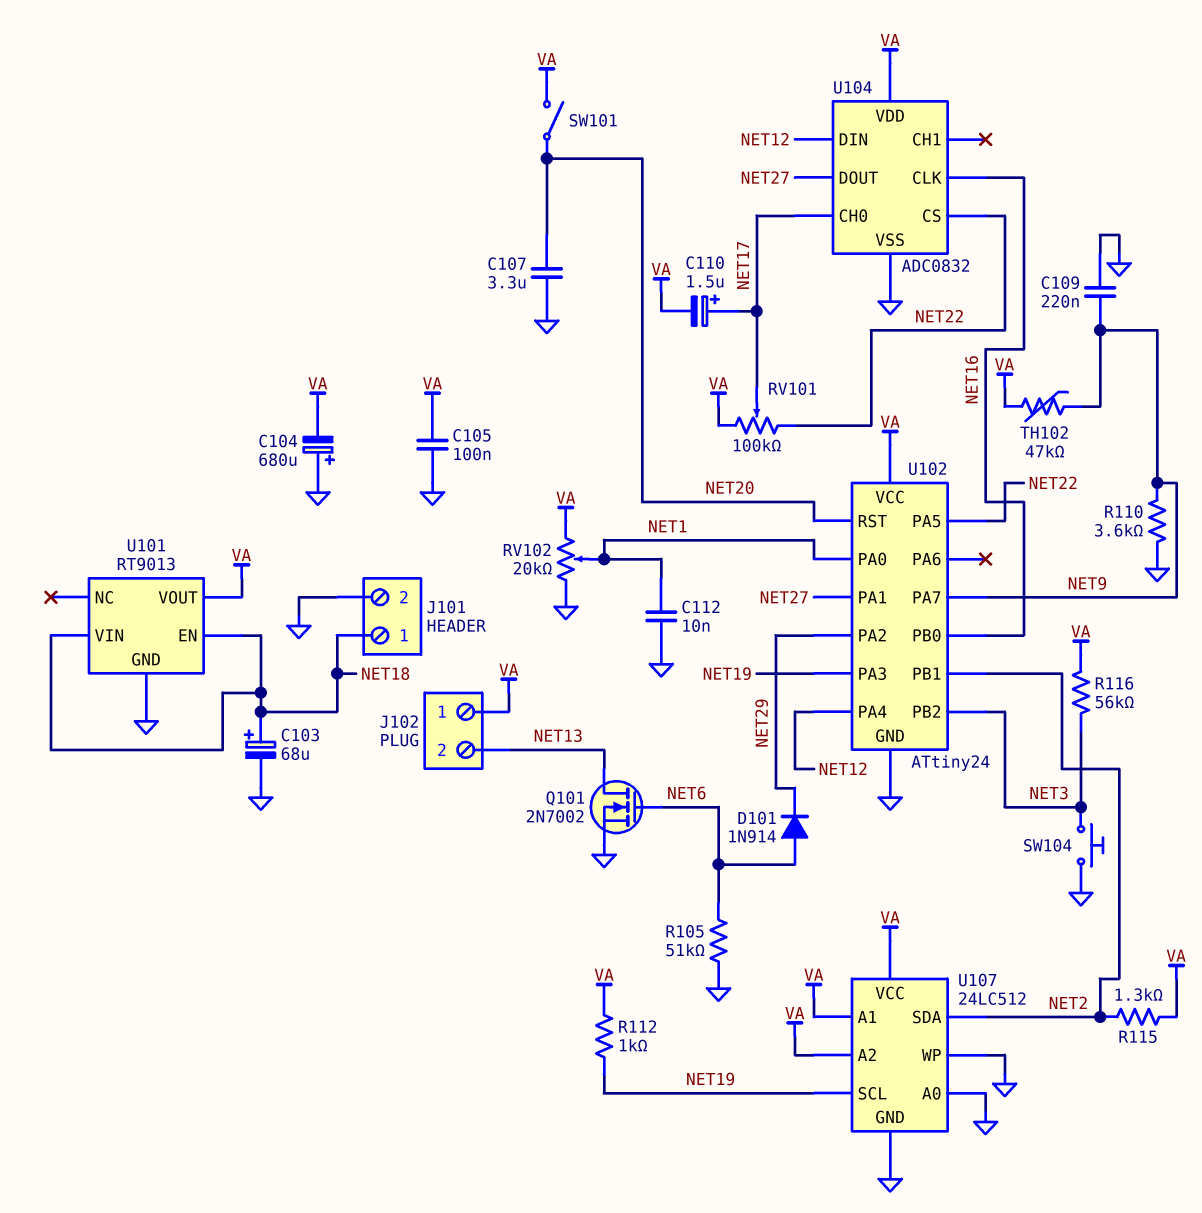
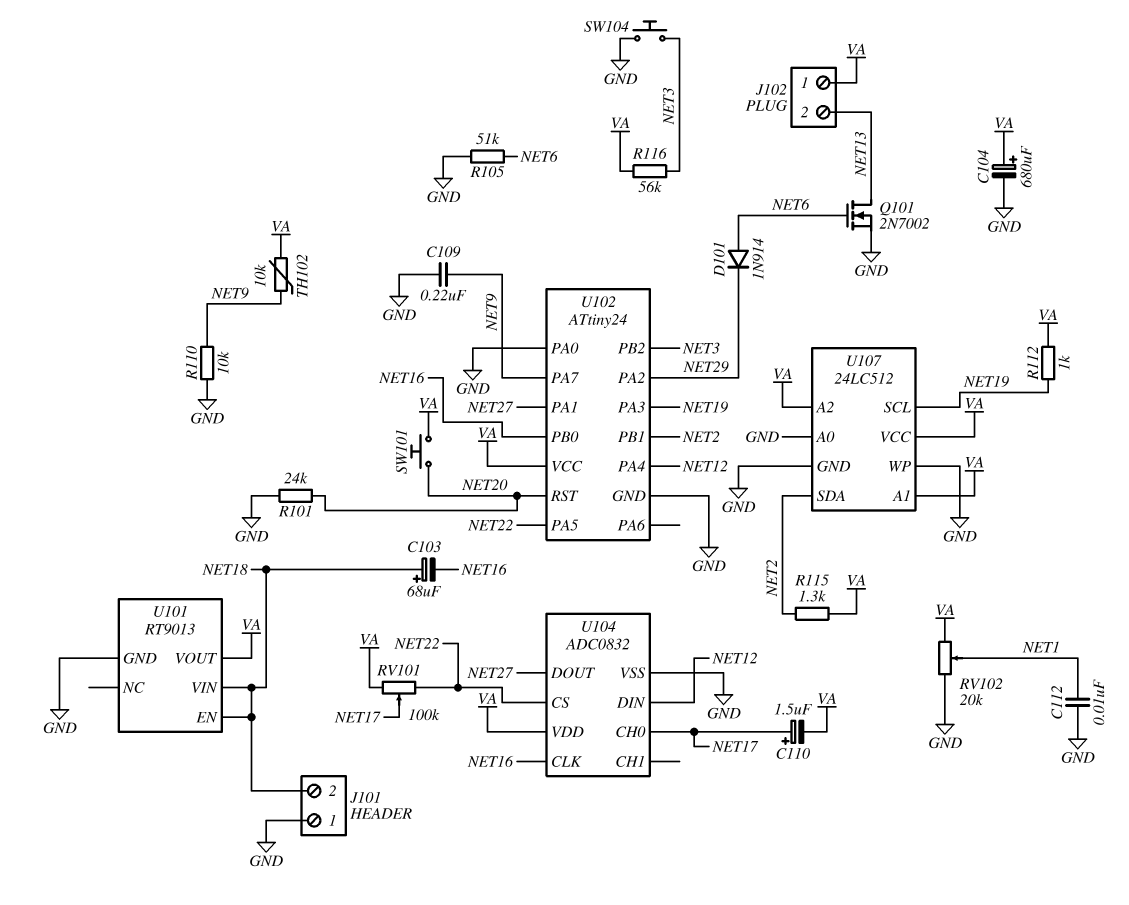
C103: 68uF (plus NET18, minus GND) -> 68uF (plus NET18, minus NET16)
C104: 680uF (plus GND, minus VA) -> 680uF (plus VA, minus GND)
C105: 100nF (GND, VA) -> none
C107: 3.3uF (GND, NET20) -> none
J101 pin 1: NET18 -> GND
J101 pin 2: GND -> NET18
R101: none -> 24k (GND, NET20)
R110: 3.6k (GND, NET9) -> 10k (GND, NET9)
SW101: switch (NET20, VA) -> button (NET20, VA)
TH102: 47k (NET9, VA) -> 10k (NET9, VA)
U102 pin PA0: NET1 -> GND

